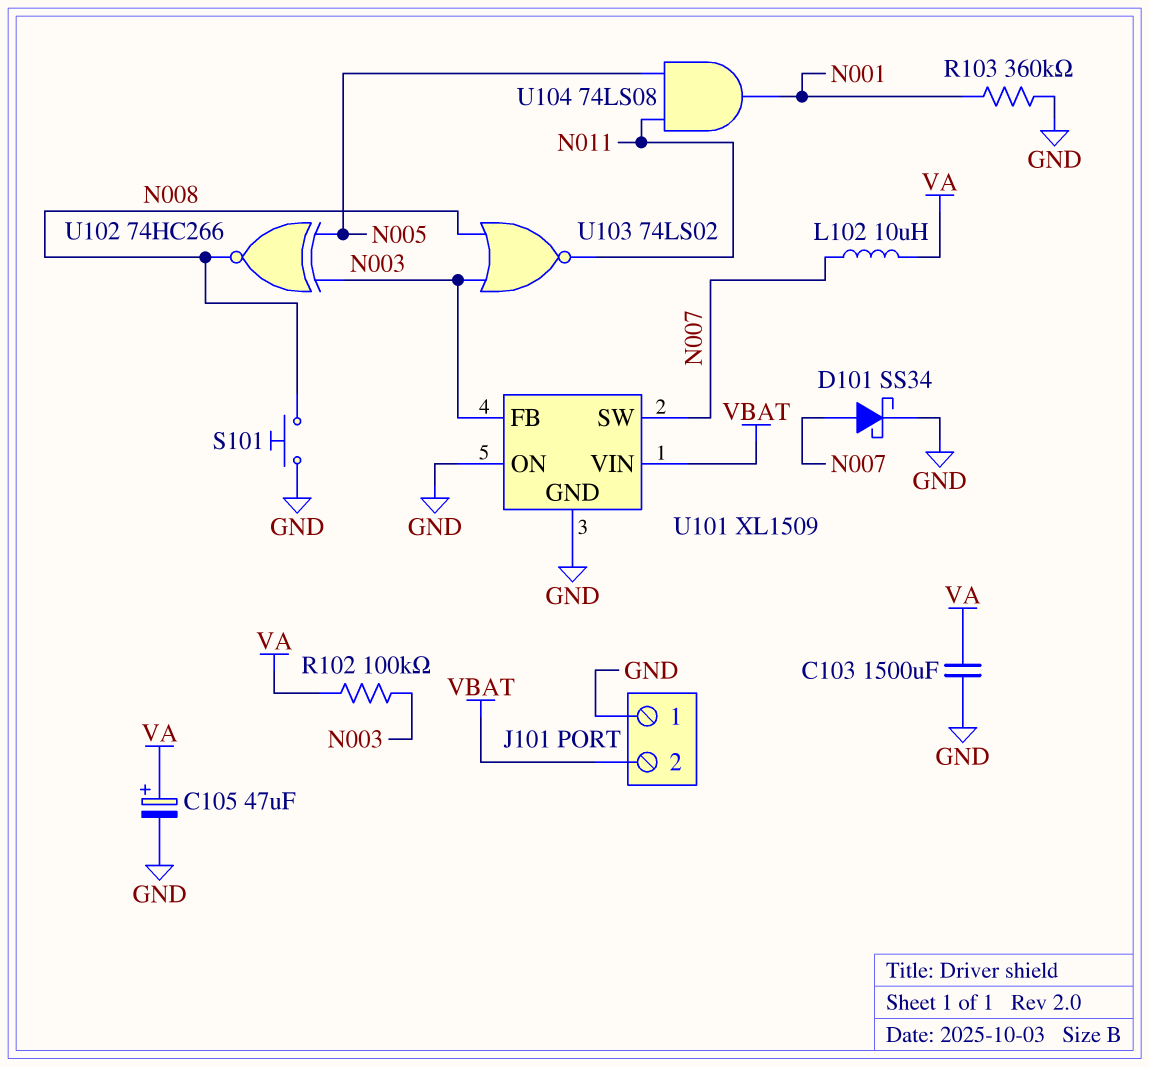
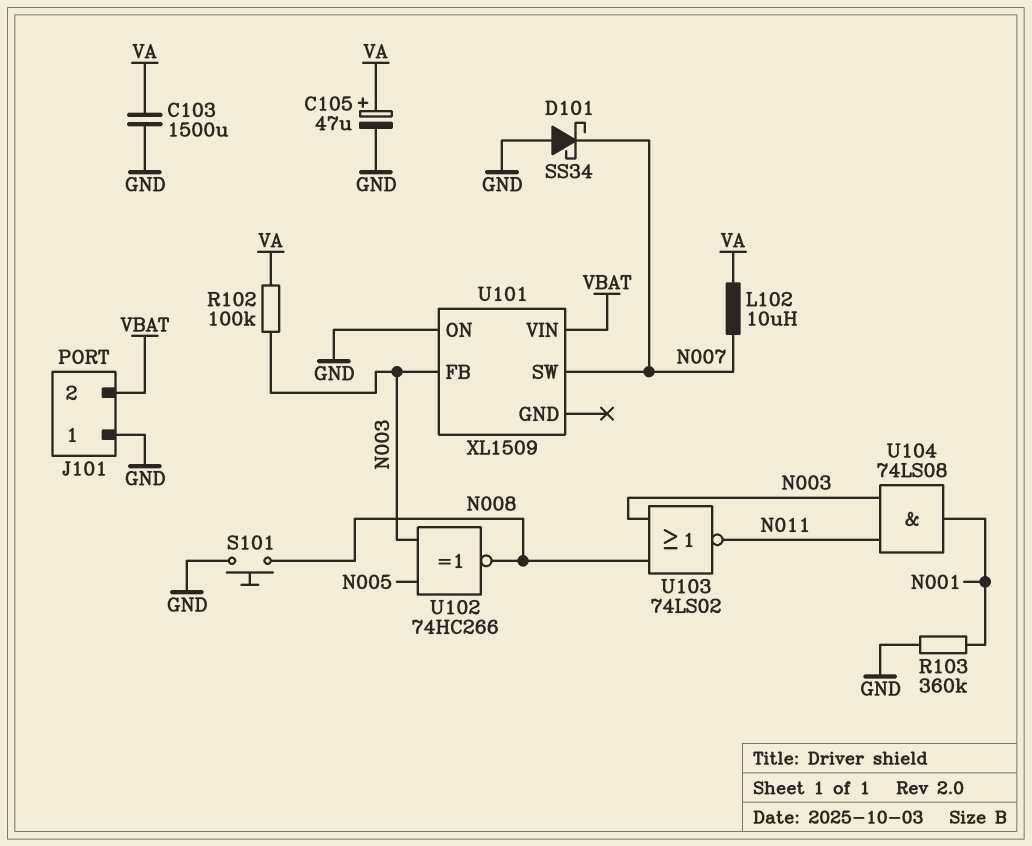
D101: schottky SS34 (A N007, K GND) -> schottky SS34 (A GND, K N007)
U101 pin GND: GND -> none
U104: AND 74LS08 (in N005, in N011, out N001) -> AND 74LS08 (in N003, in N011, out N001)

